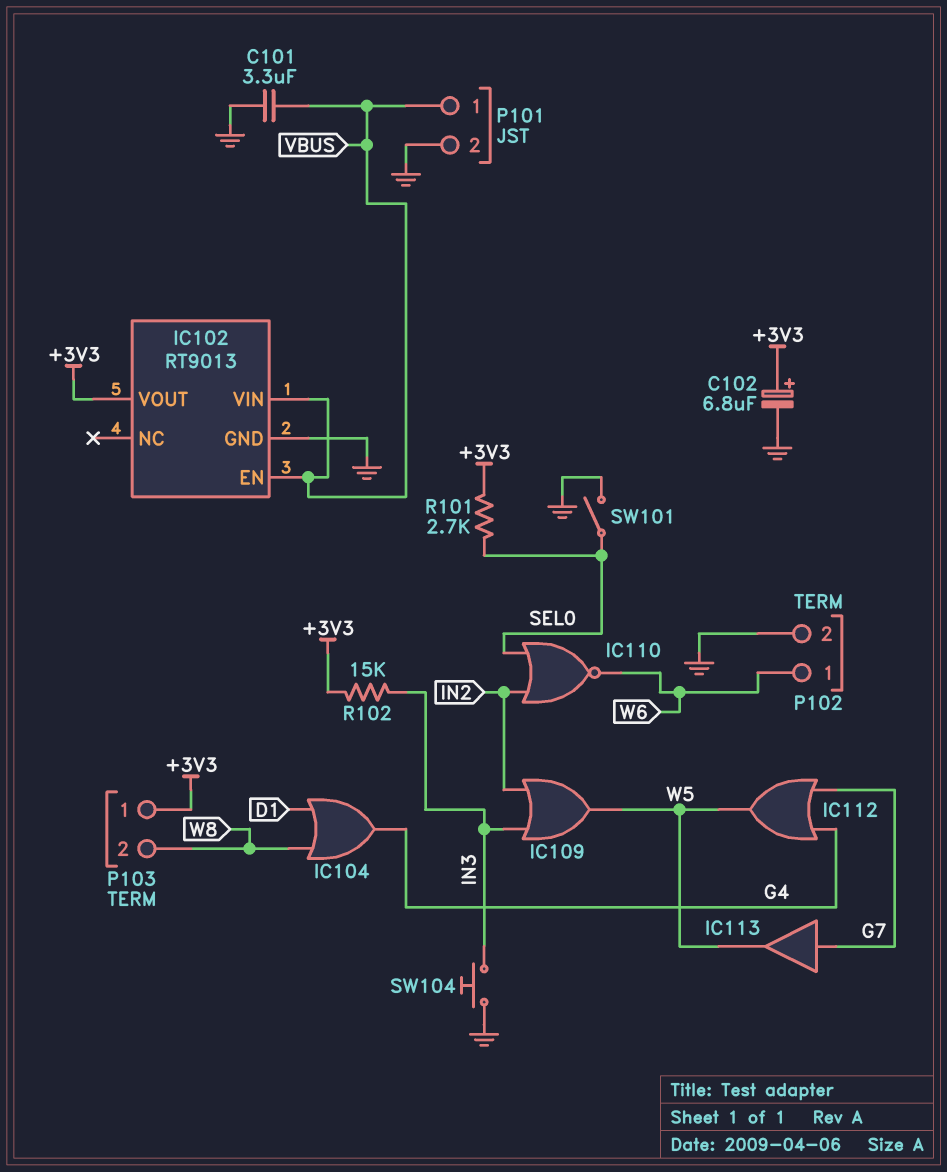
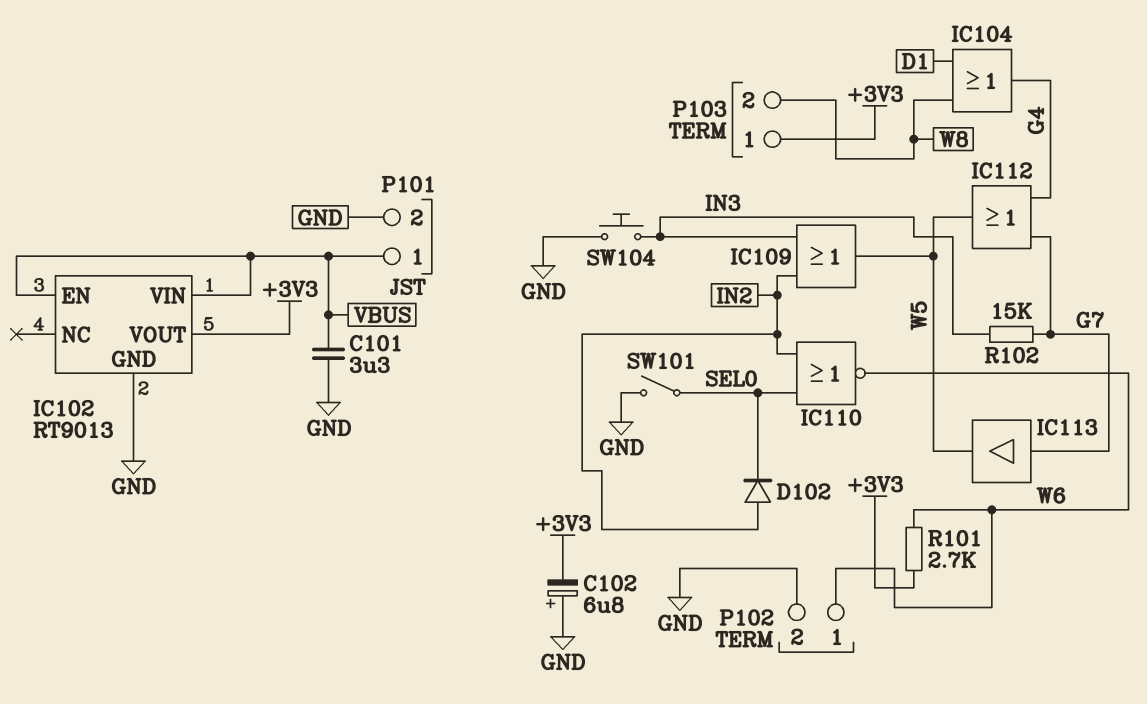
C102: 6.8uF (plus +3V3, minus GND) -> 6.8uF (plus GND, minus +3V3)
D102: none -> diode (A IN2, K SEL0)
R101: 2.7k (+3V3, SEL0) -> 2.7k (+3V3, W6)
R102: 15k (+3V3, IN3) -> 15k (G7, IN3)

